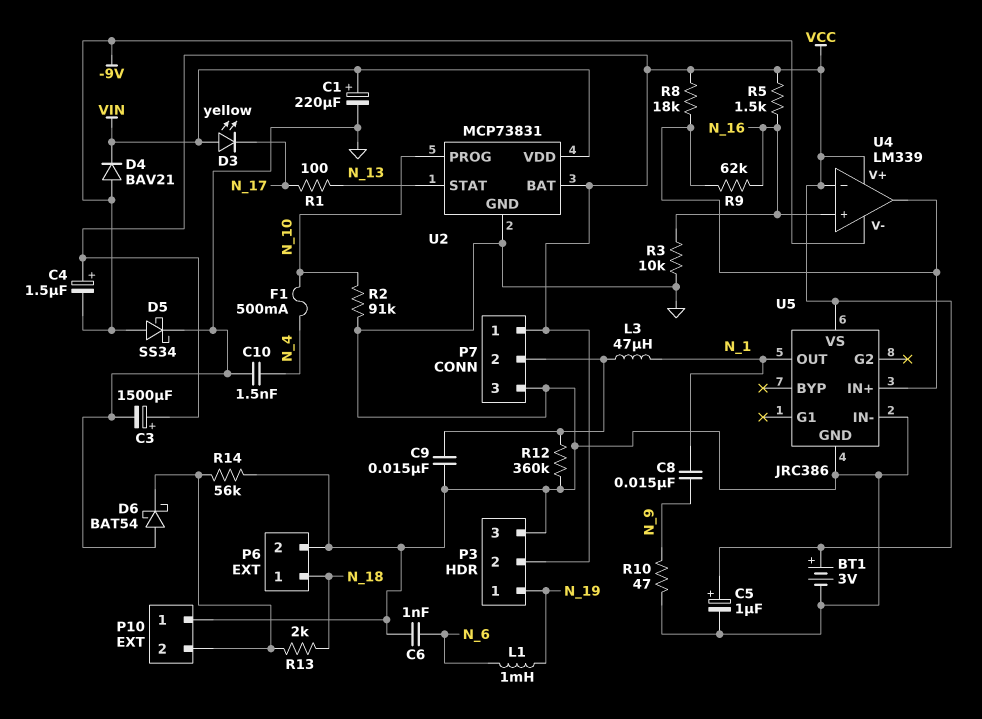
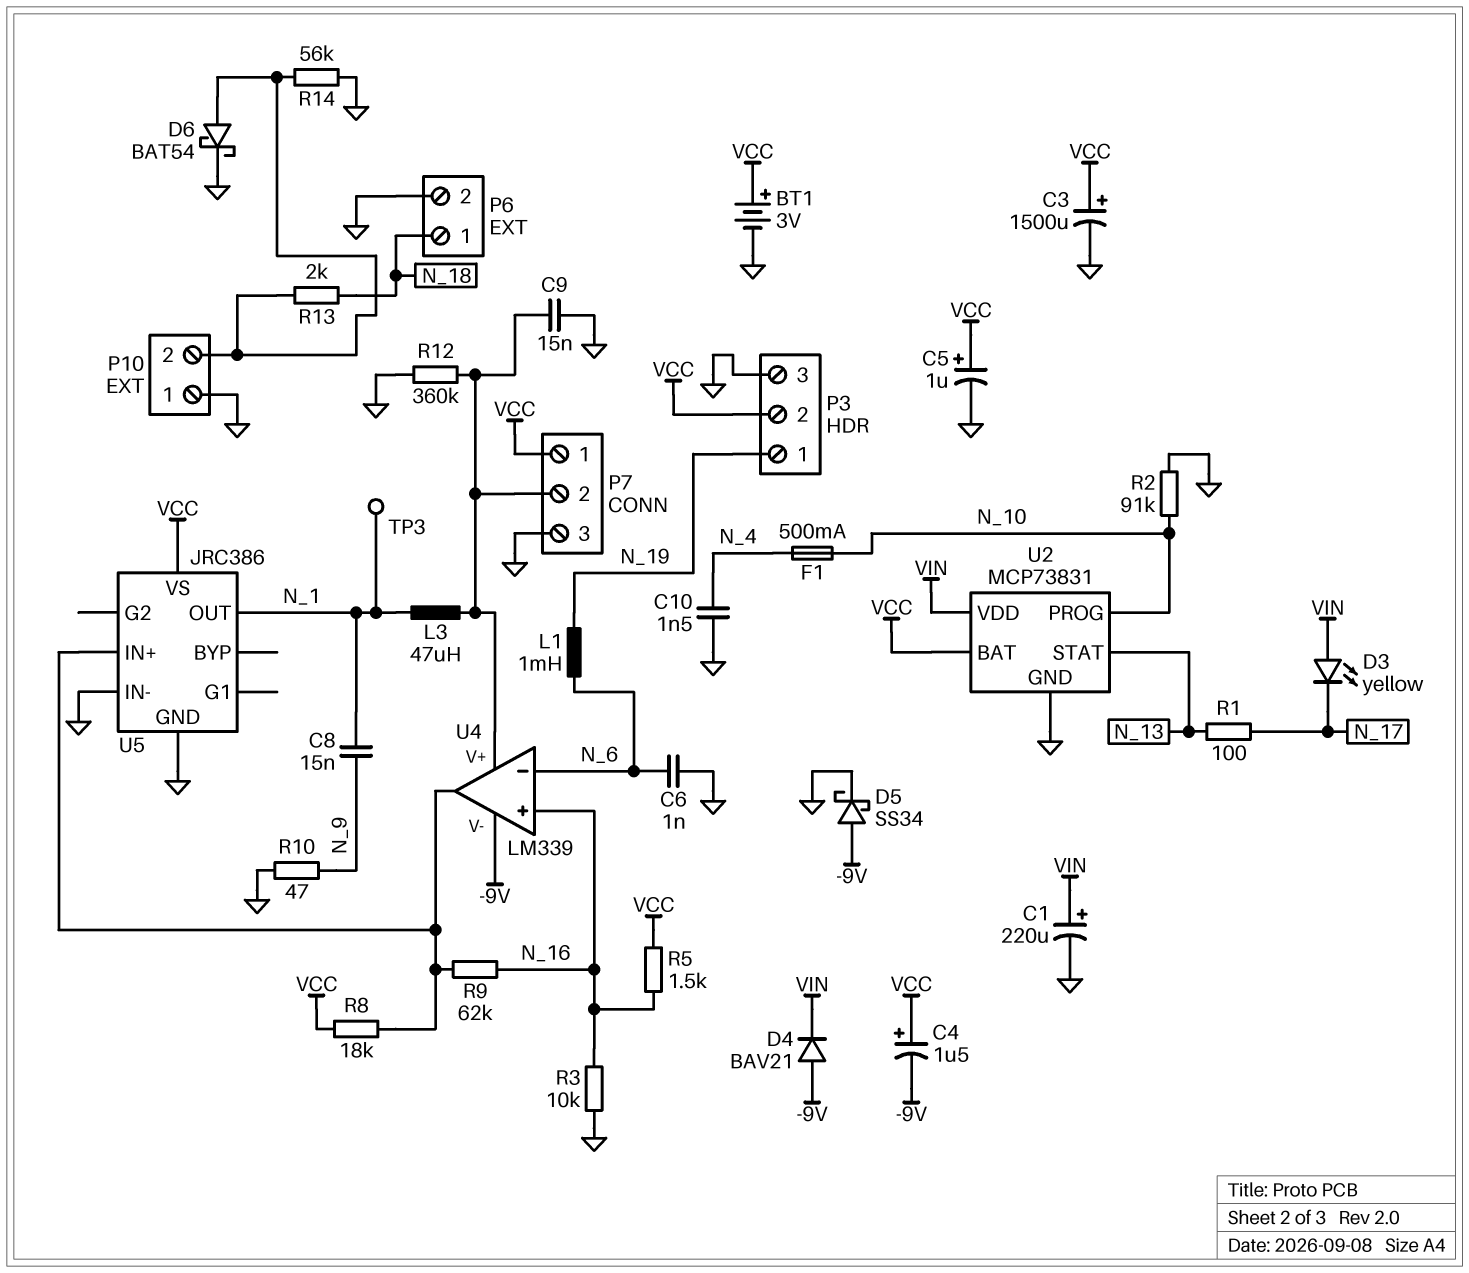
D6: schottky BAT54 (A GND, K P10/2) -> schottky BAT54 (A P10/2, K GND)
TP3: none -> test point (N_1)
U4 pin V+: VCC -> P7/2
U4 pin in-: VCC -> N_6

